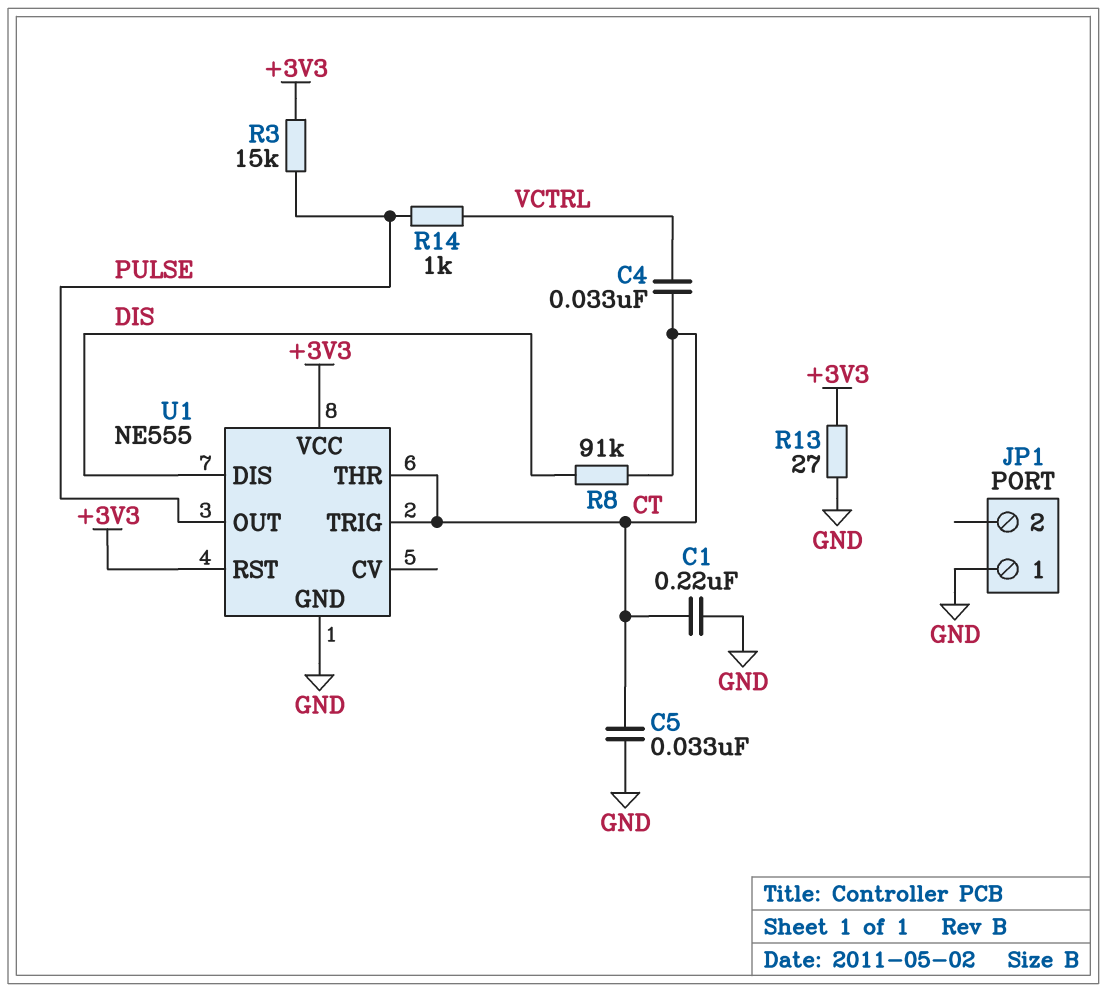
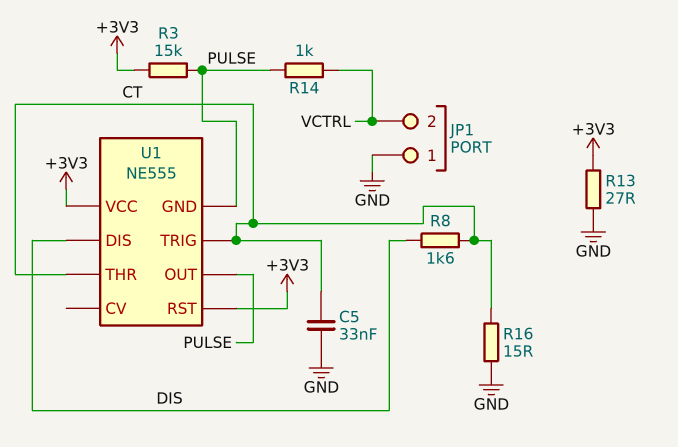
C1: 220nF (CT, GND) -> none
C4: 33nF (CT, VCTRL) -> none
JP1 pin 2: none -> VCTRL
R8: 91k (CT, DIS) -> 1.6k (CT, DIS)
R16: none -> 15 (CT, GND)
U1 pin GND: GND -> PULSE

